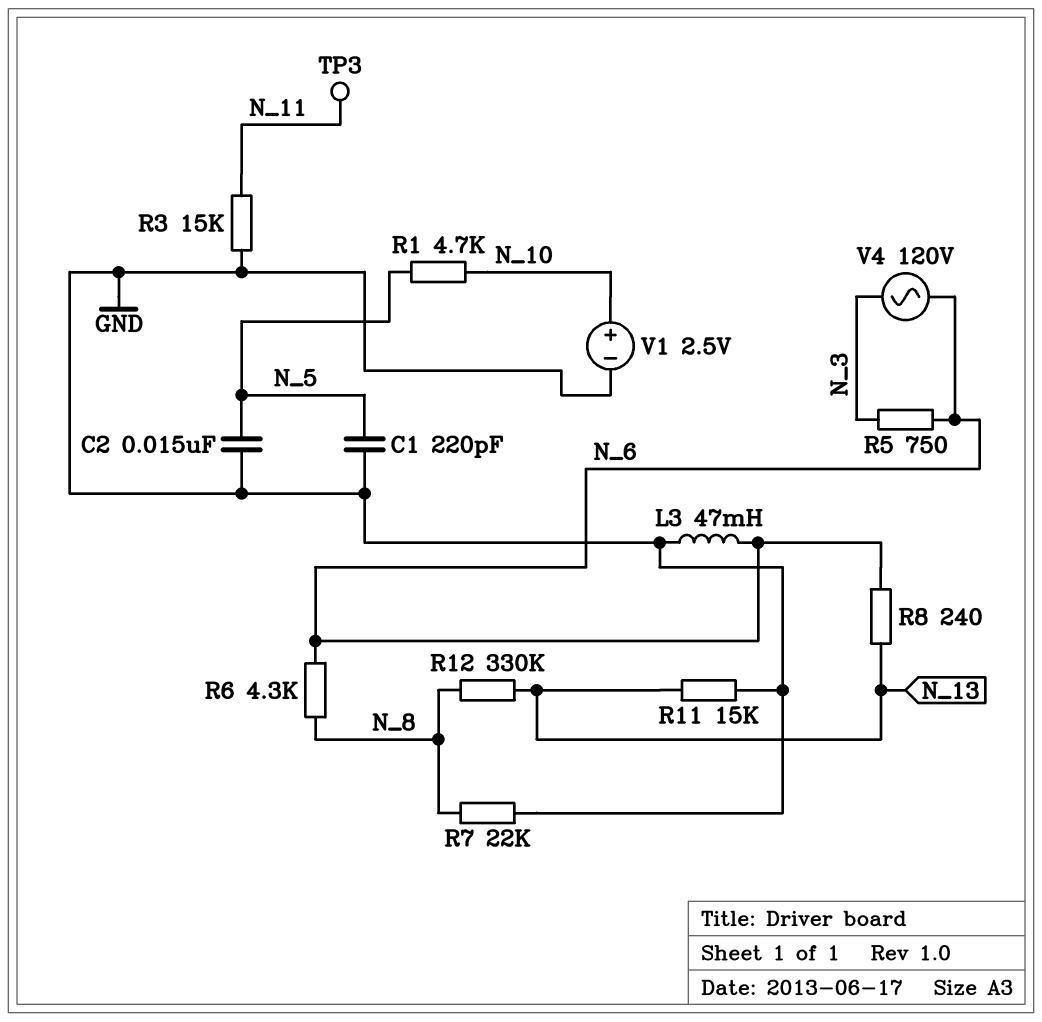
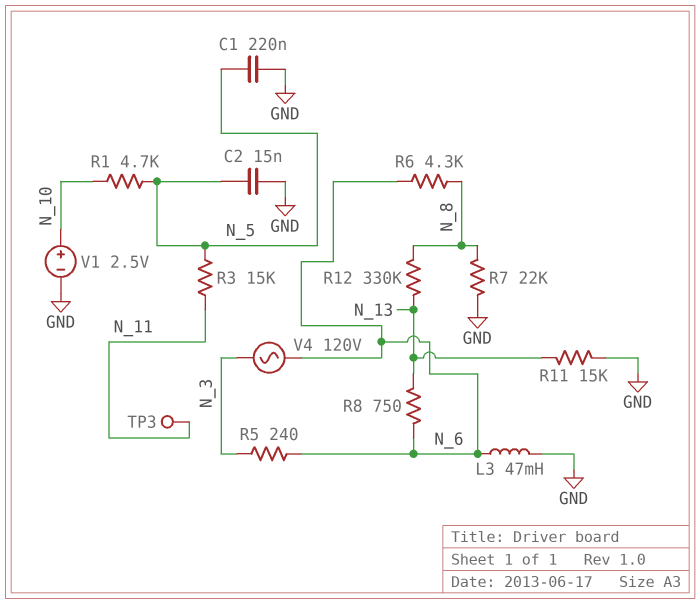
C1: 220pF (GND, N_5) -> 220nF (GND, N_5)
R3: 15k (GND, N_11) -> 15k (N_5, N_11)
R5: 750 (N_3, N_6) -> 240 (N_3, N_6)
R8: 240 (N_6, N_13) -> 750 (N_6, N_13)

